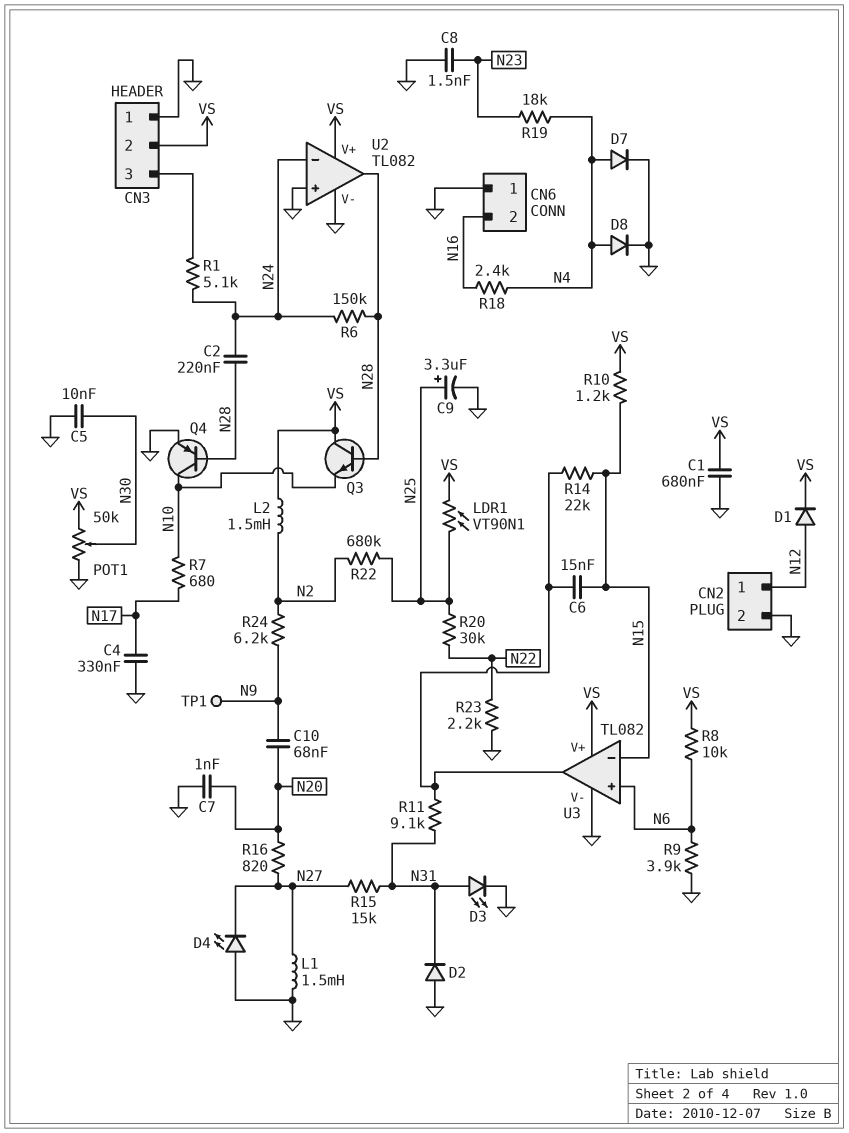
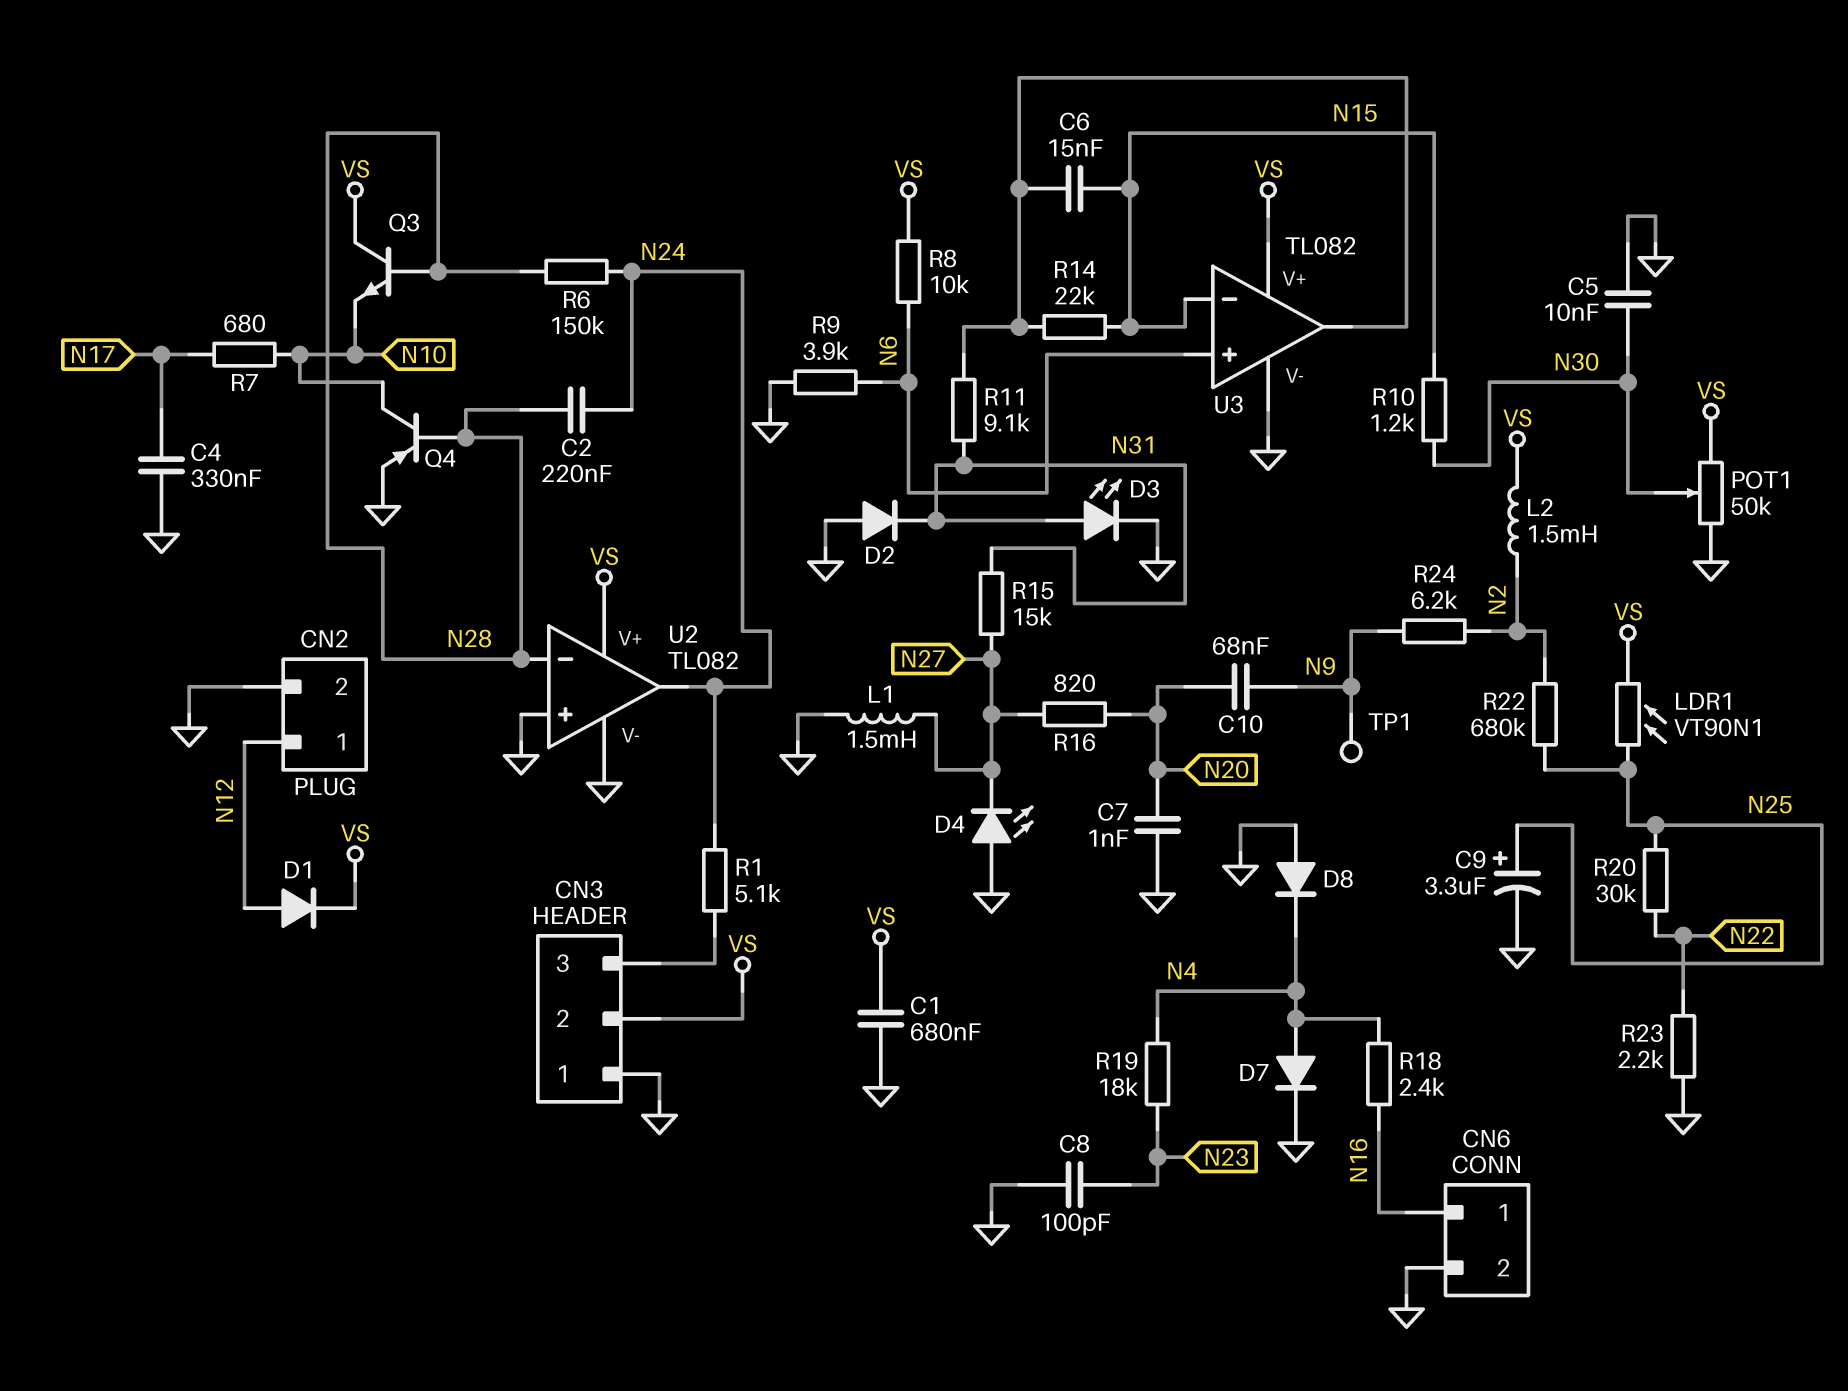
C8: 1.5nF (GND, N23) -> 100pF (GND, N23)
CN6 pin 1: GND -> N16
CN6 pin 2: N16 -> GND
D8: diode (A N4, K GND) -> diode (A GND, K N4)
R10: 1.2k (N15, VS) -> 1.2k (N15, N30)
U2 pin in-: N24 -> N28
U2 pin out: N28 -> N24

